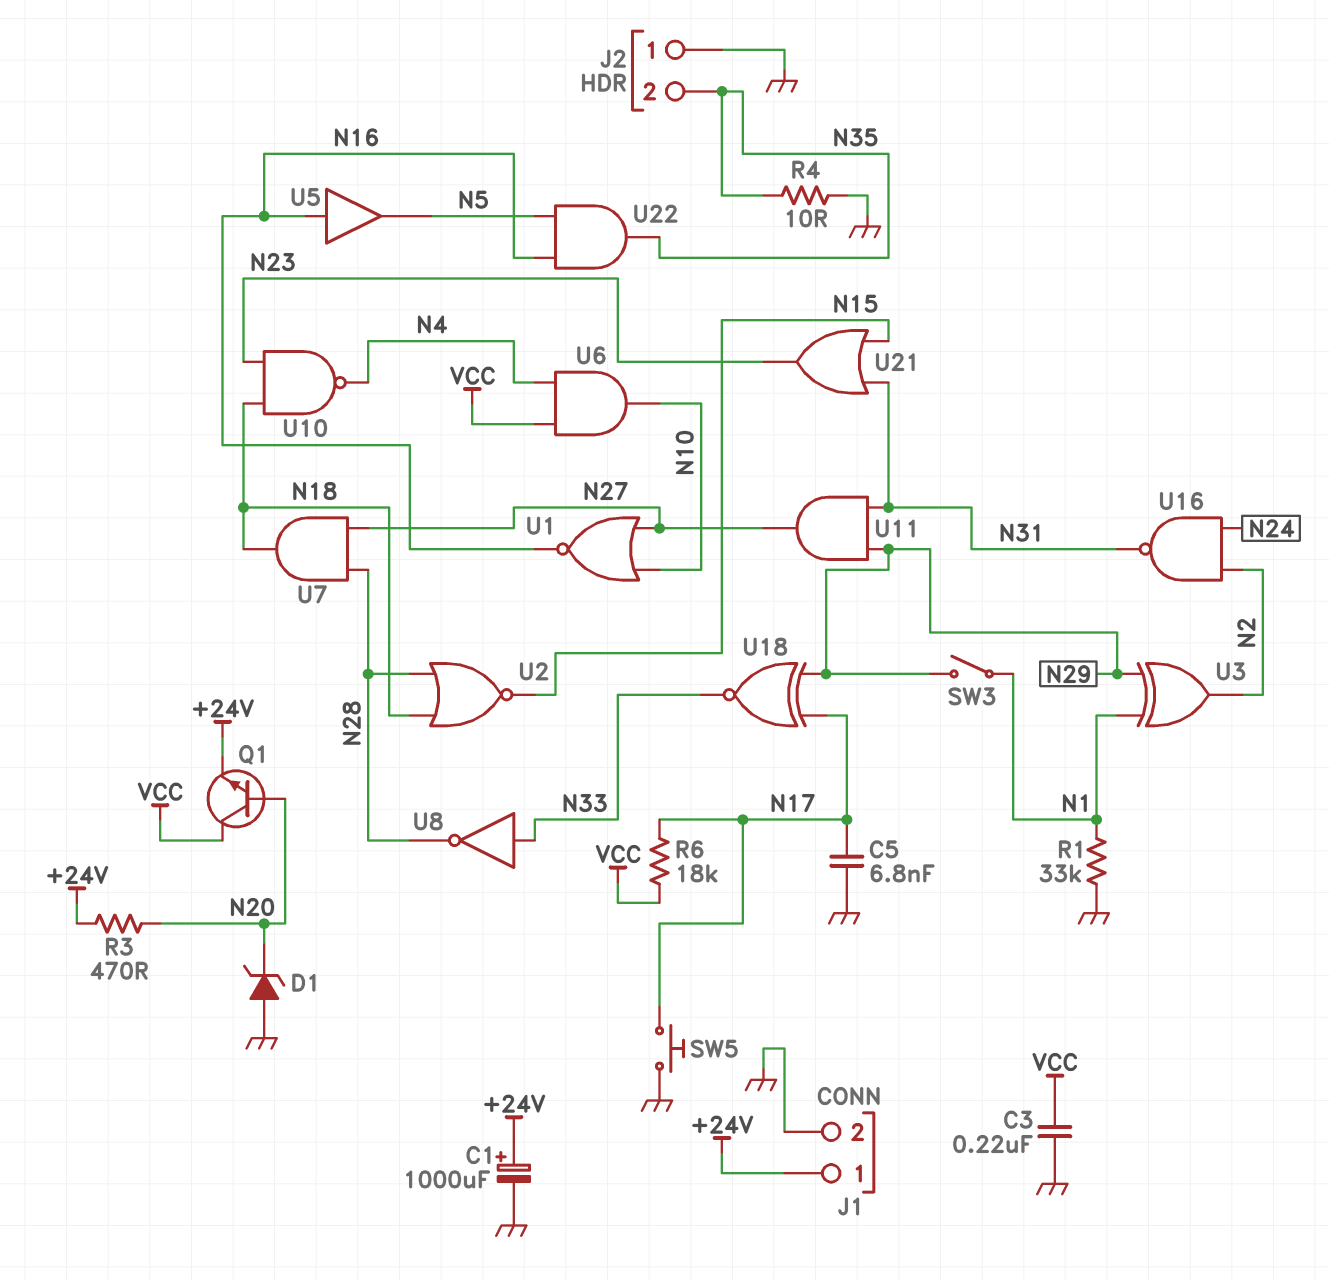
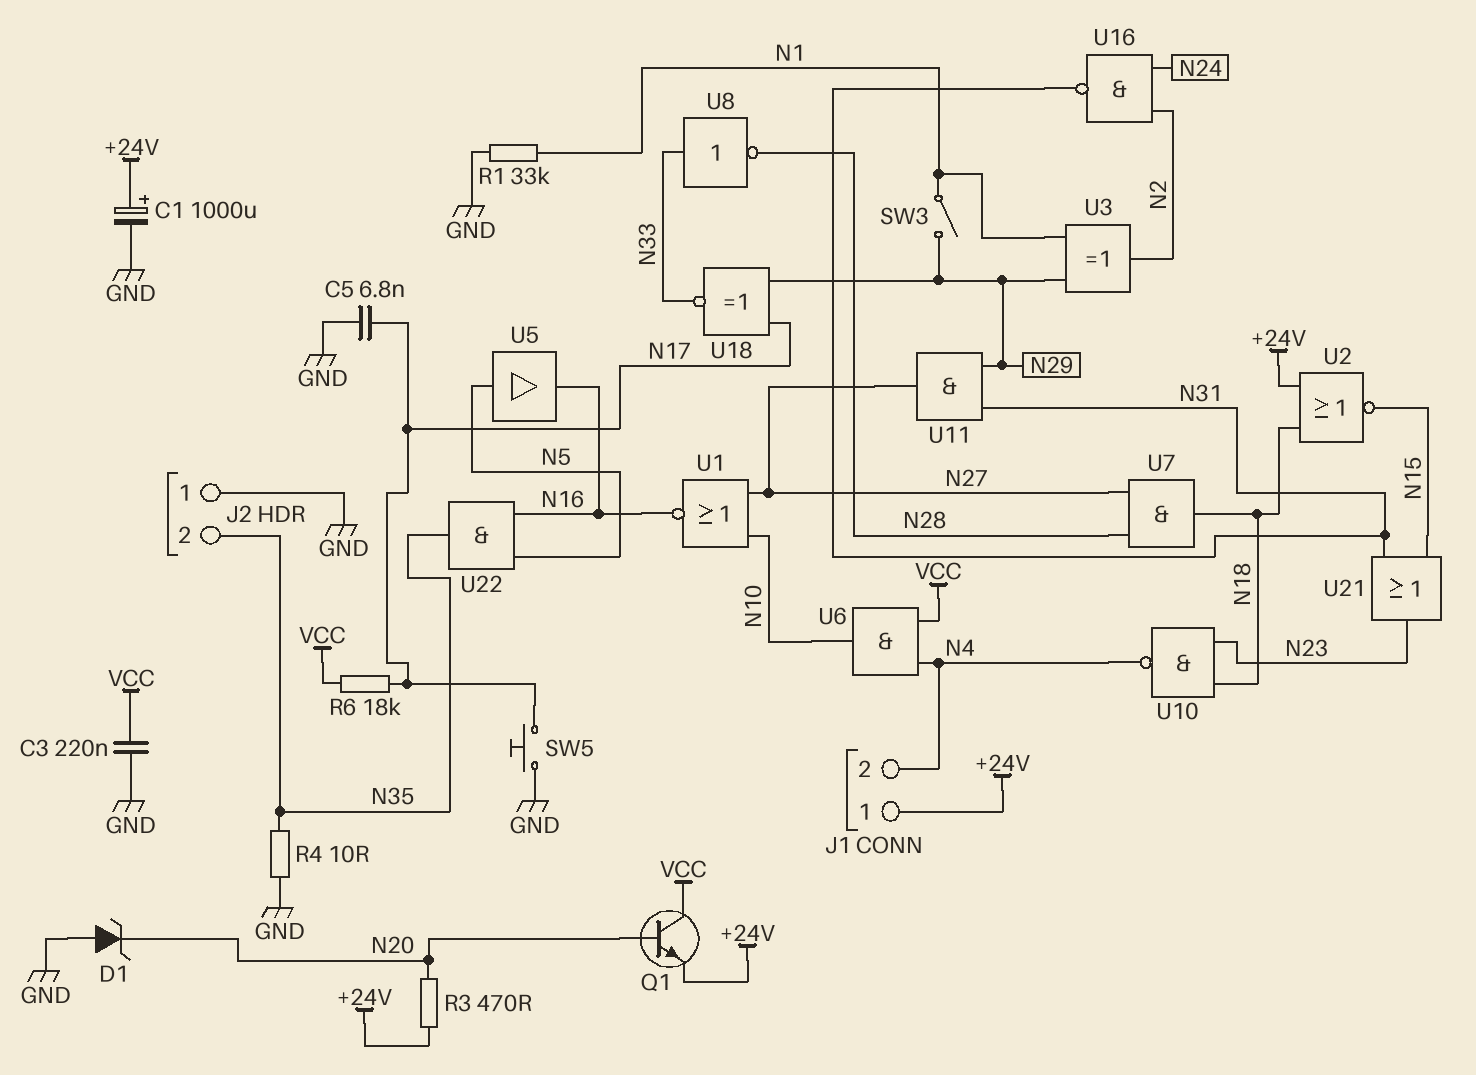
J1 pin 2: GND -> N4
U2: NOR (in N18, in N28, out N15) -> NOR (in +24V, in N18, out N15)
U5: buffer (in N16, out N5) -> buffer (in N5, out N16)

